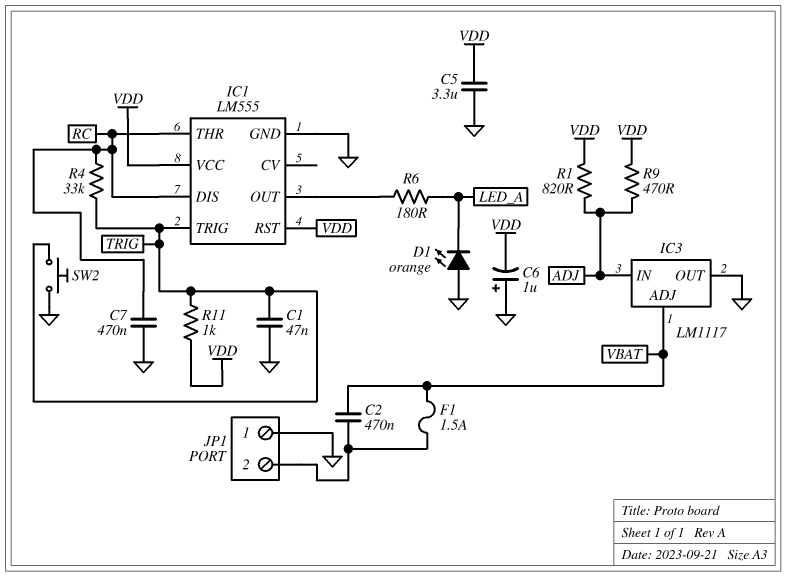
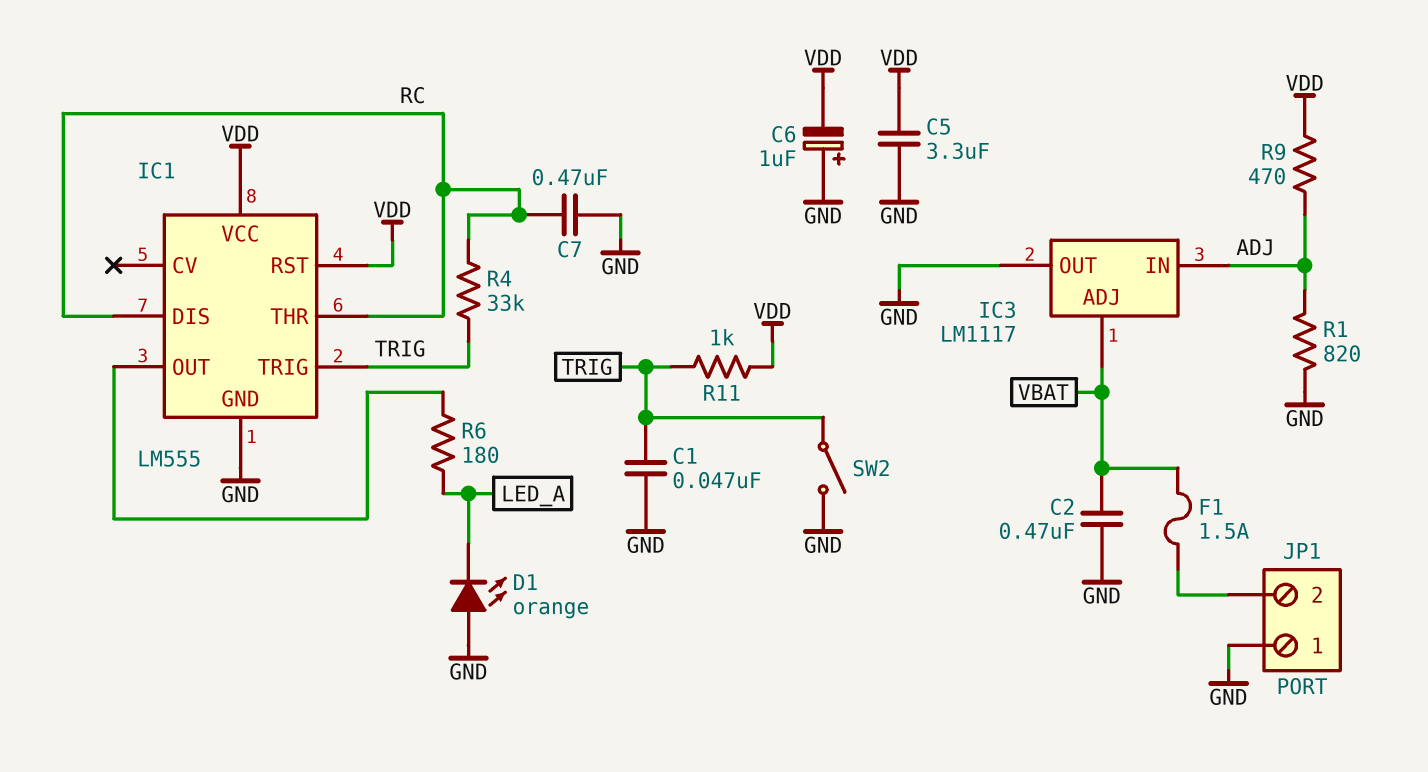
C2: 470nF (JP1/2, VBAT) -> 470nF (GND, VBAT)
R1: 820 (ADJ, VDD) -> 820 (ADJ, GND)
SW2: button (GND, TRIG) -> switch (GND, TRIG)

